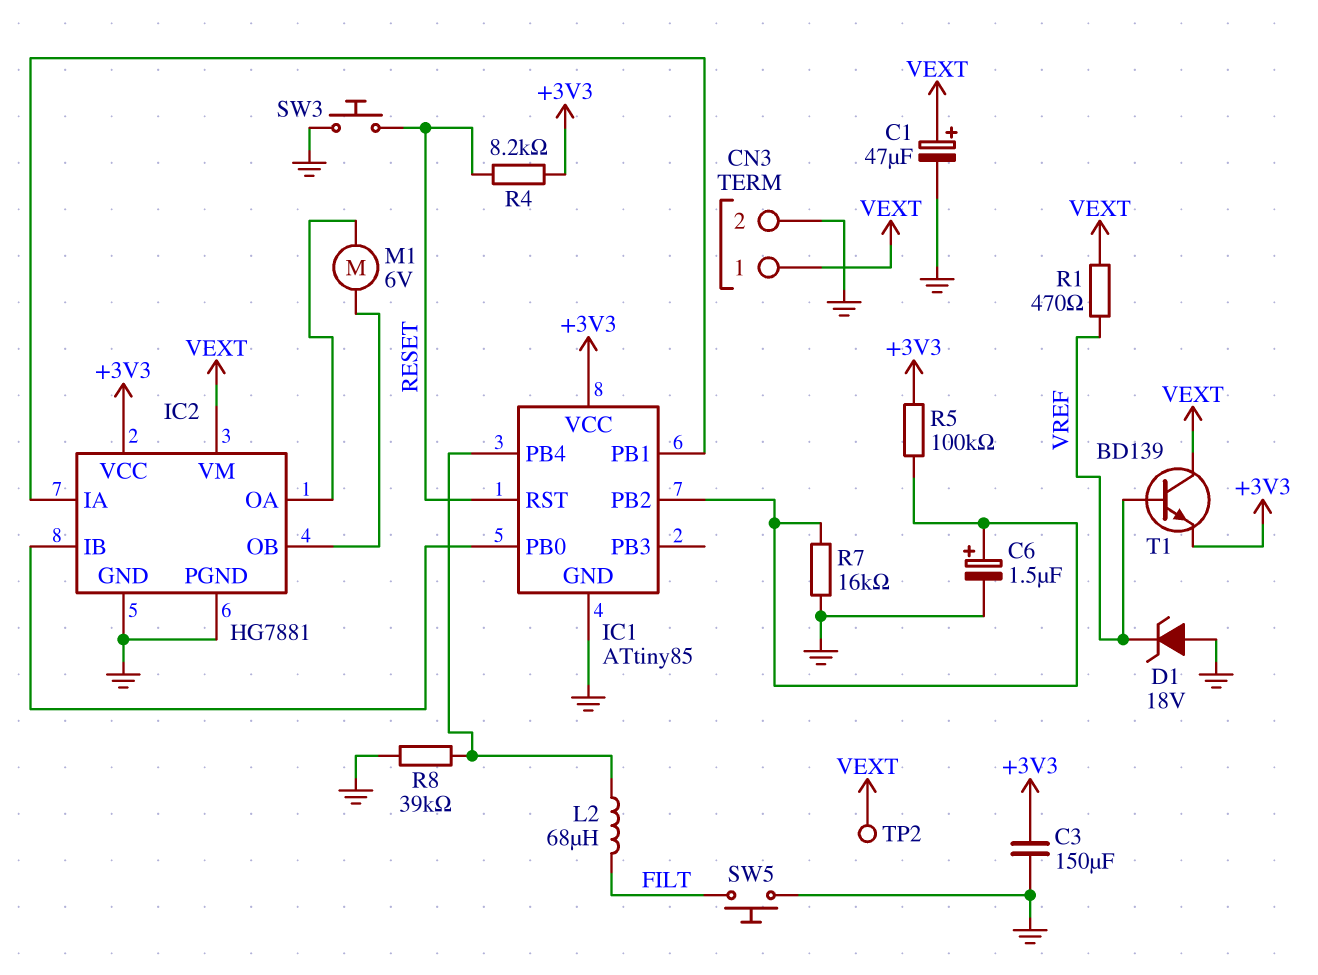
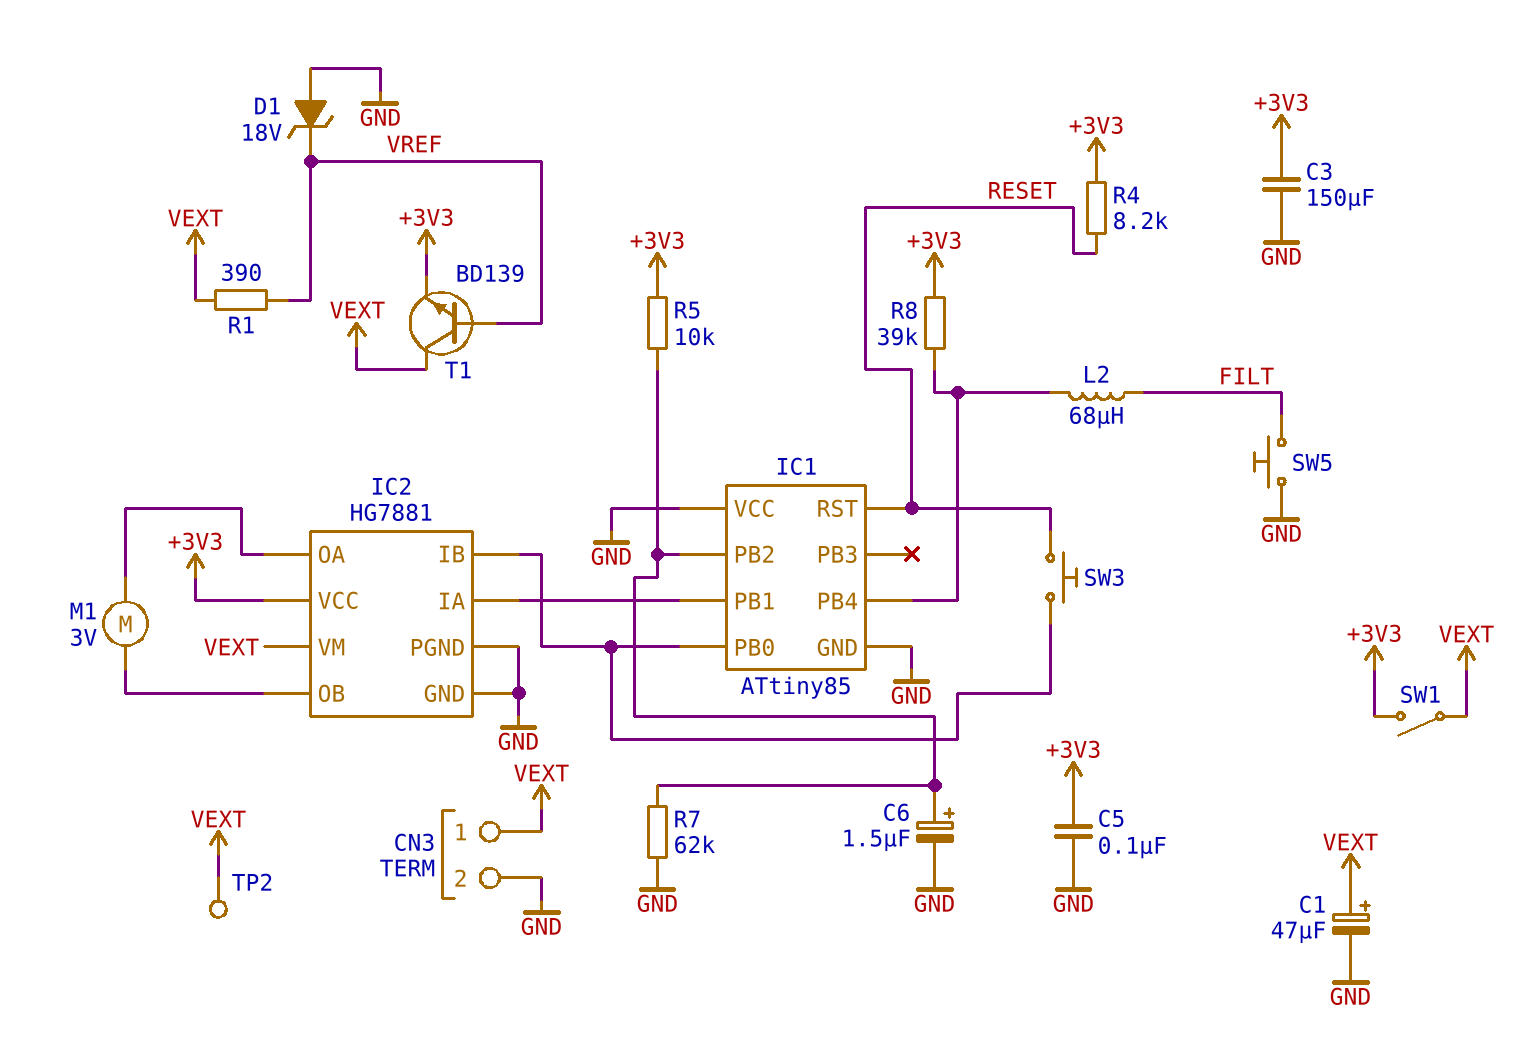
C5: none -> 100nF (+3V3, GND)
IC1 pin VCC: +3V3 -> GND
M1: motor 6V (IC2/OA, IC2/OB) -> motor 3V (IC2/OA, IC2/OB)
R1: 470 (VEXT, VREF) -> 390 (VEXT, VREF)
R5: 100k (+3V3, IC1/PB2) -> 10k (+3V3, IC1/PB2)
R7: 16k (GND, IC1/PB2) -> 62k (GND, IC1/PB2)
R8: 39k (GND, IC1/PB4) -> 39k (+3V3, IC1/PB4)
SW1: none -> switch (+3V3, VEXT)
SW3: button (GND, RESET) -> button (IC1/PB0, RESET)

